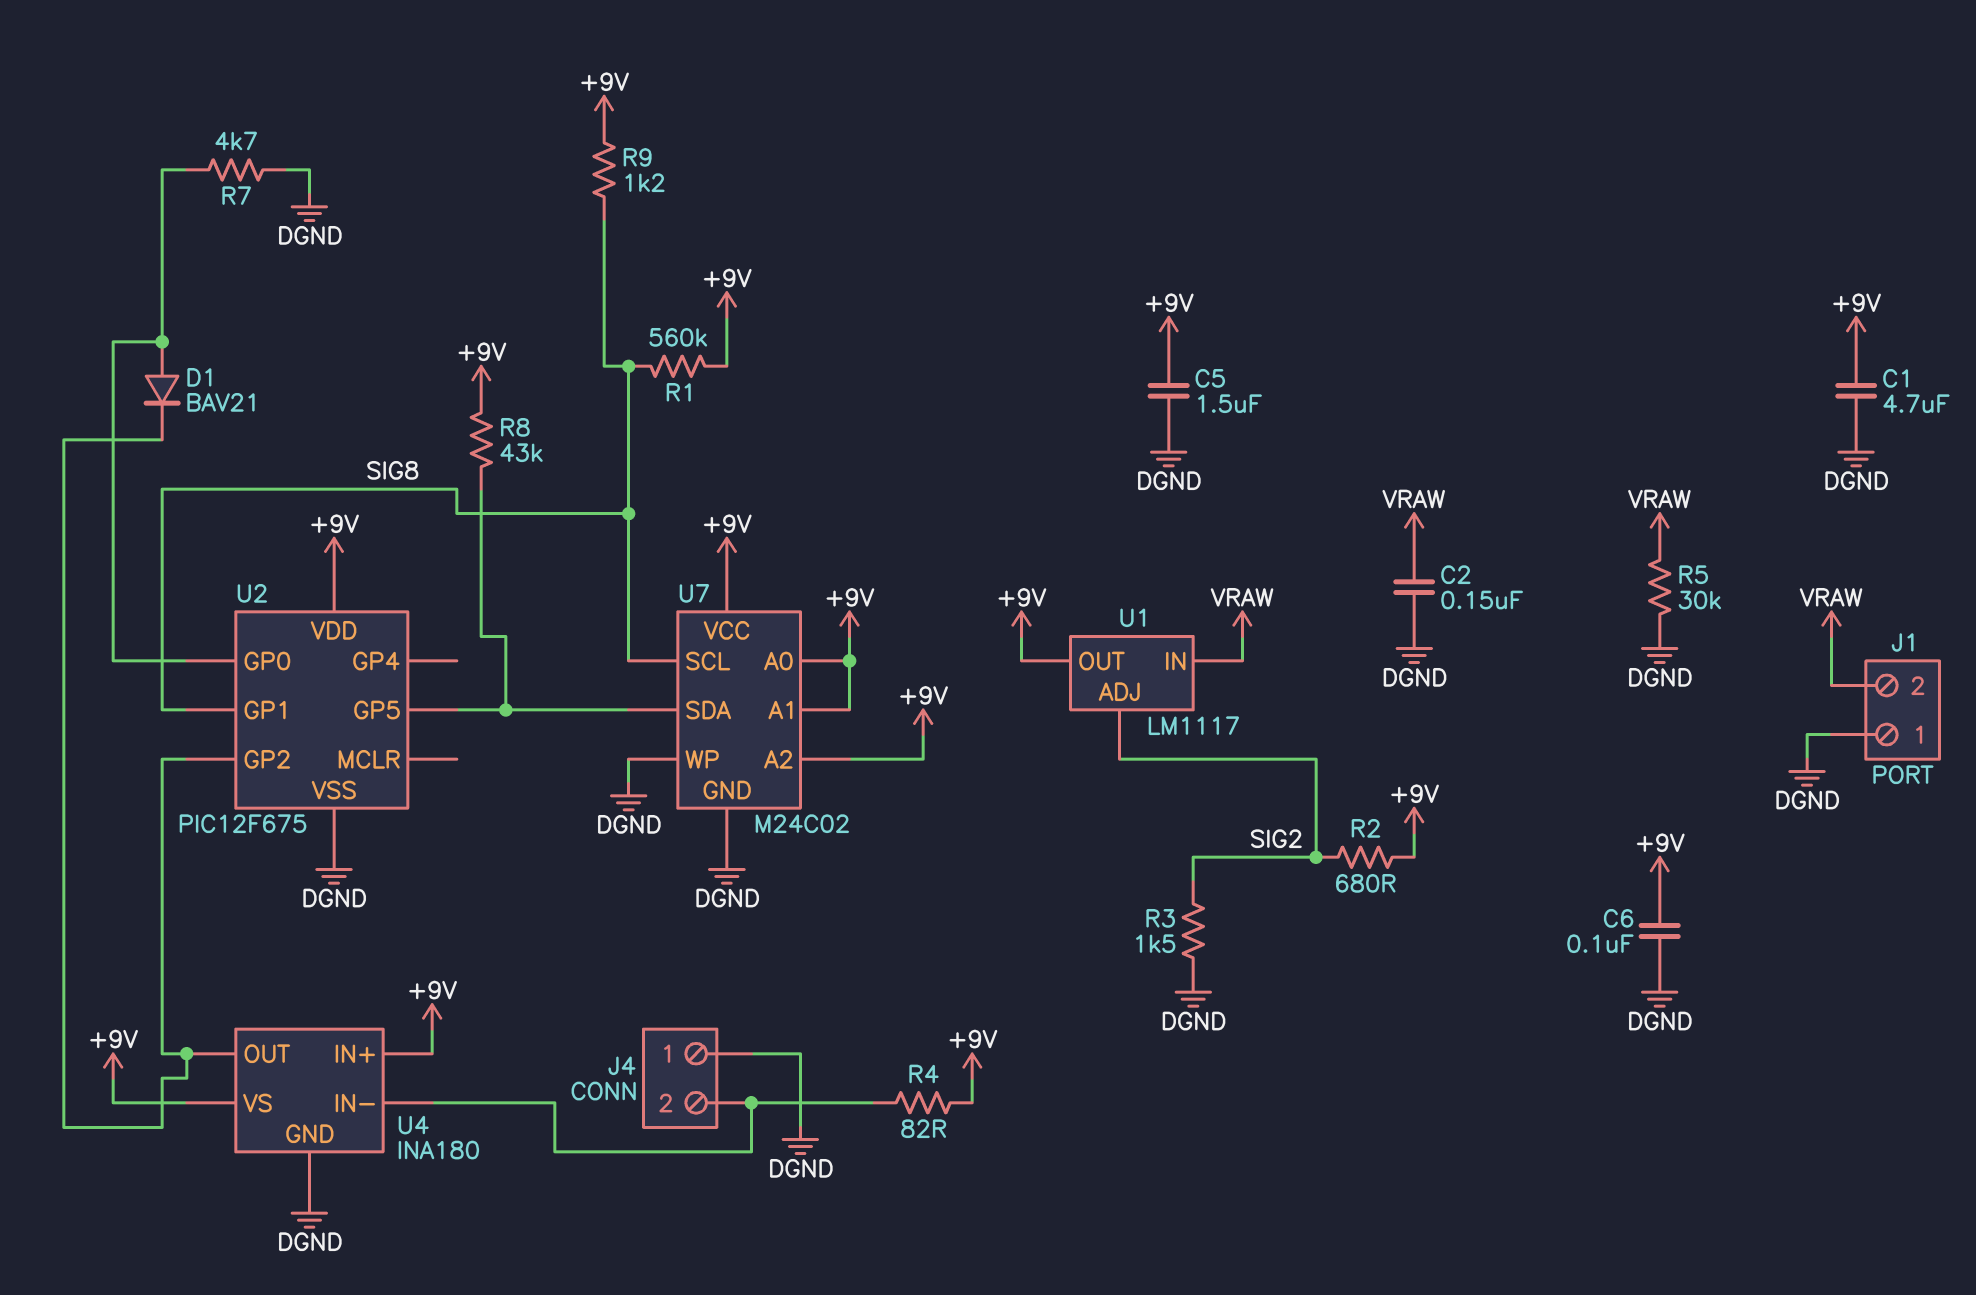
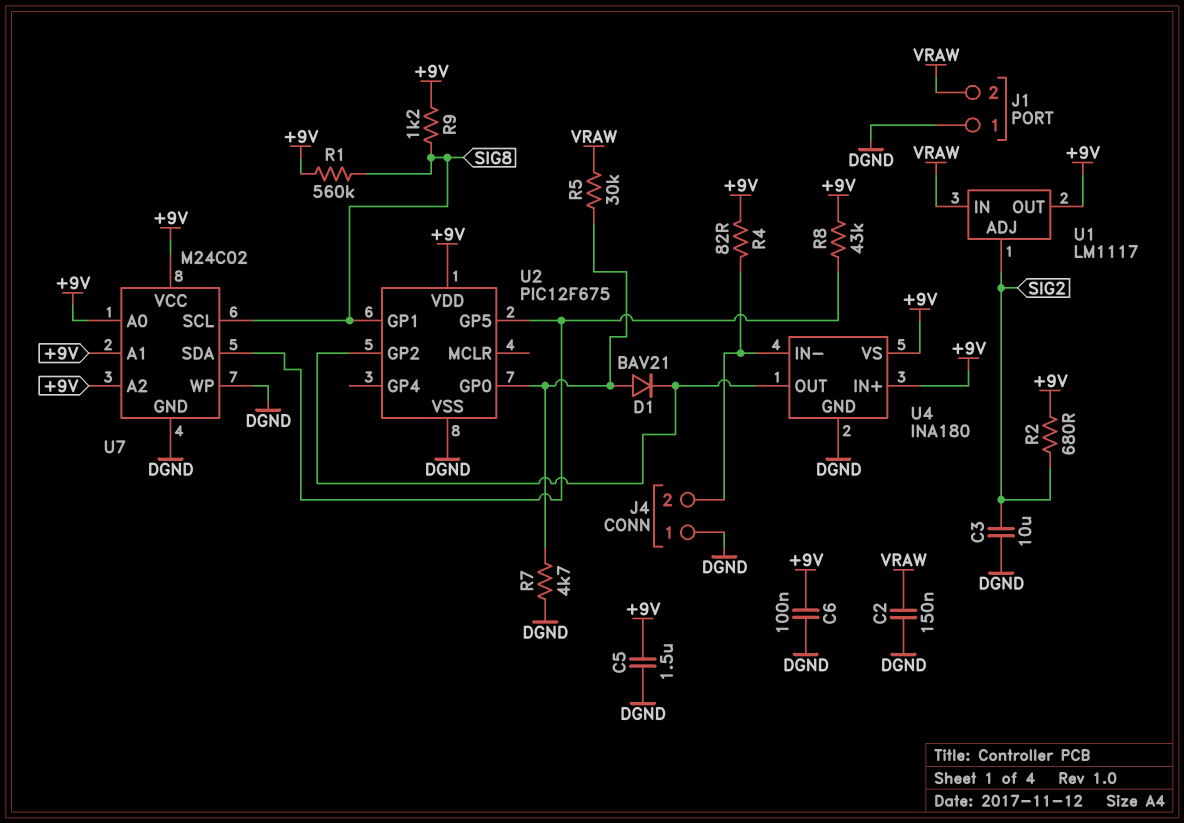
C1: 4.7uF (+9V, DGND) -> none
C3: none -> 10uF (DGND, SIG2)
R3: 1.5k (DGND, SIG2) -> none
R5: 30k (DGND, VRAW) -> 30k (U2/GP0, VRAW)

